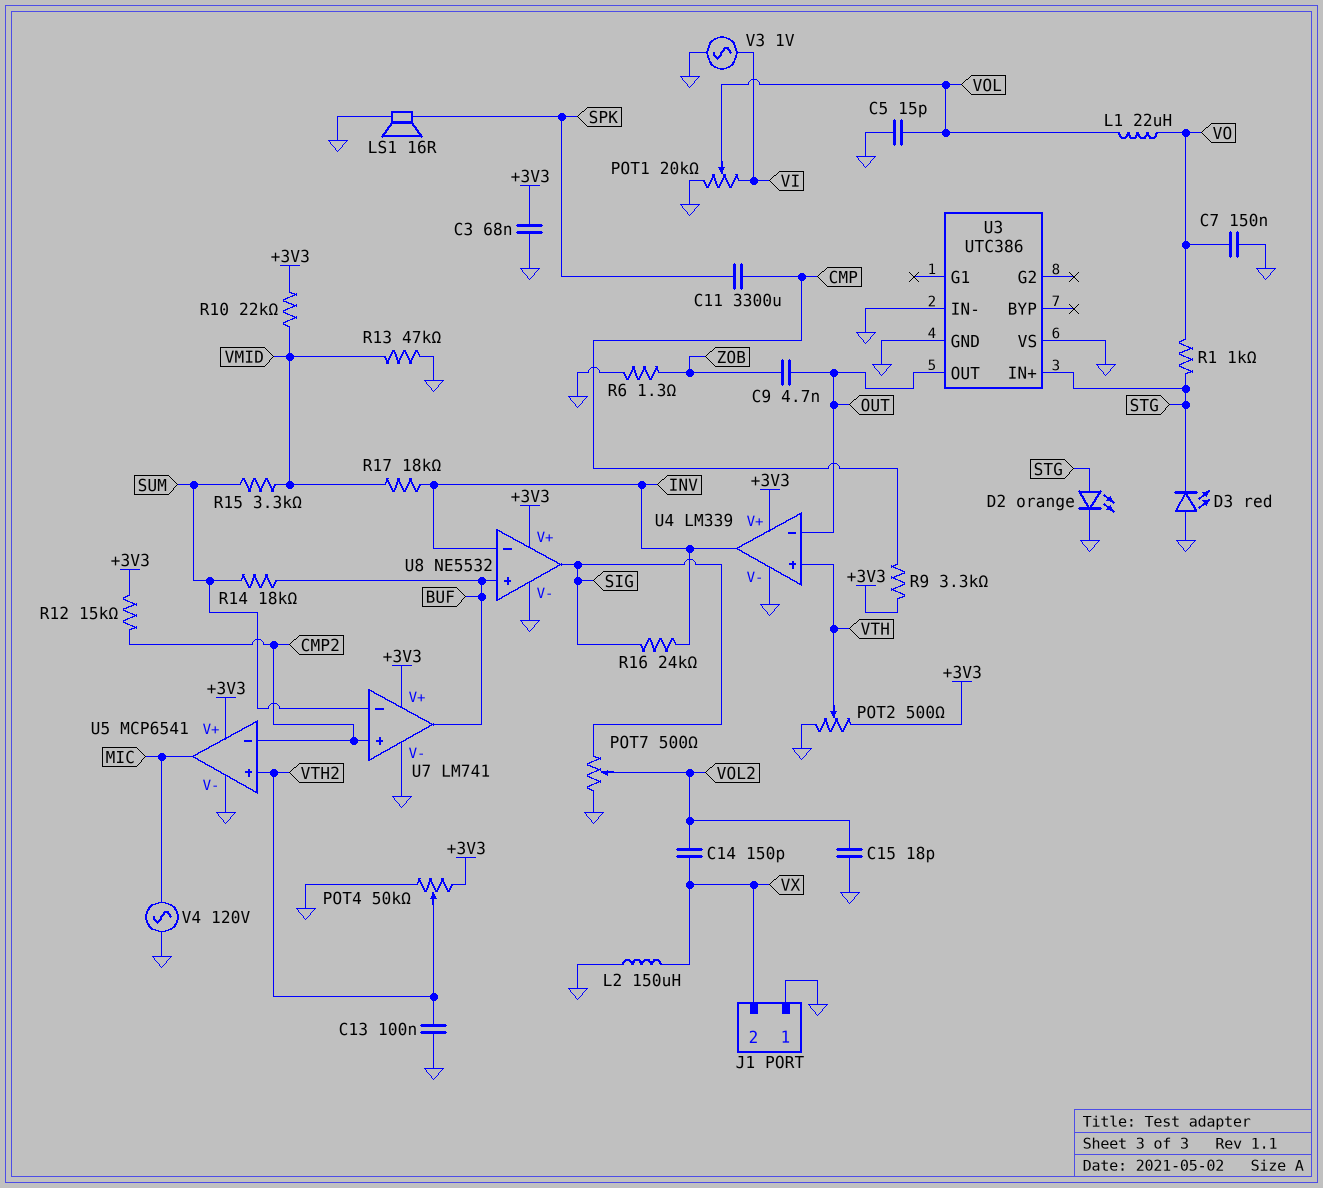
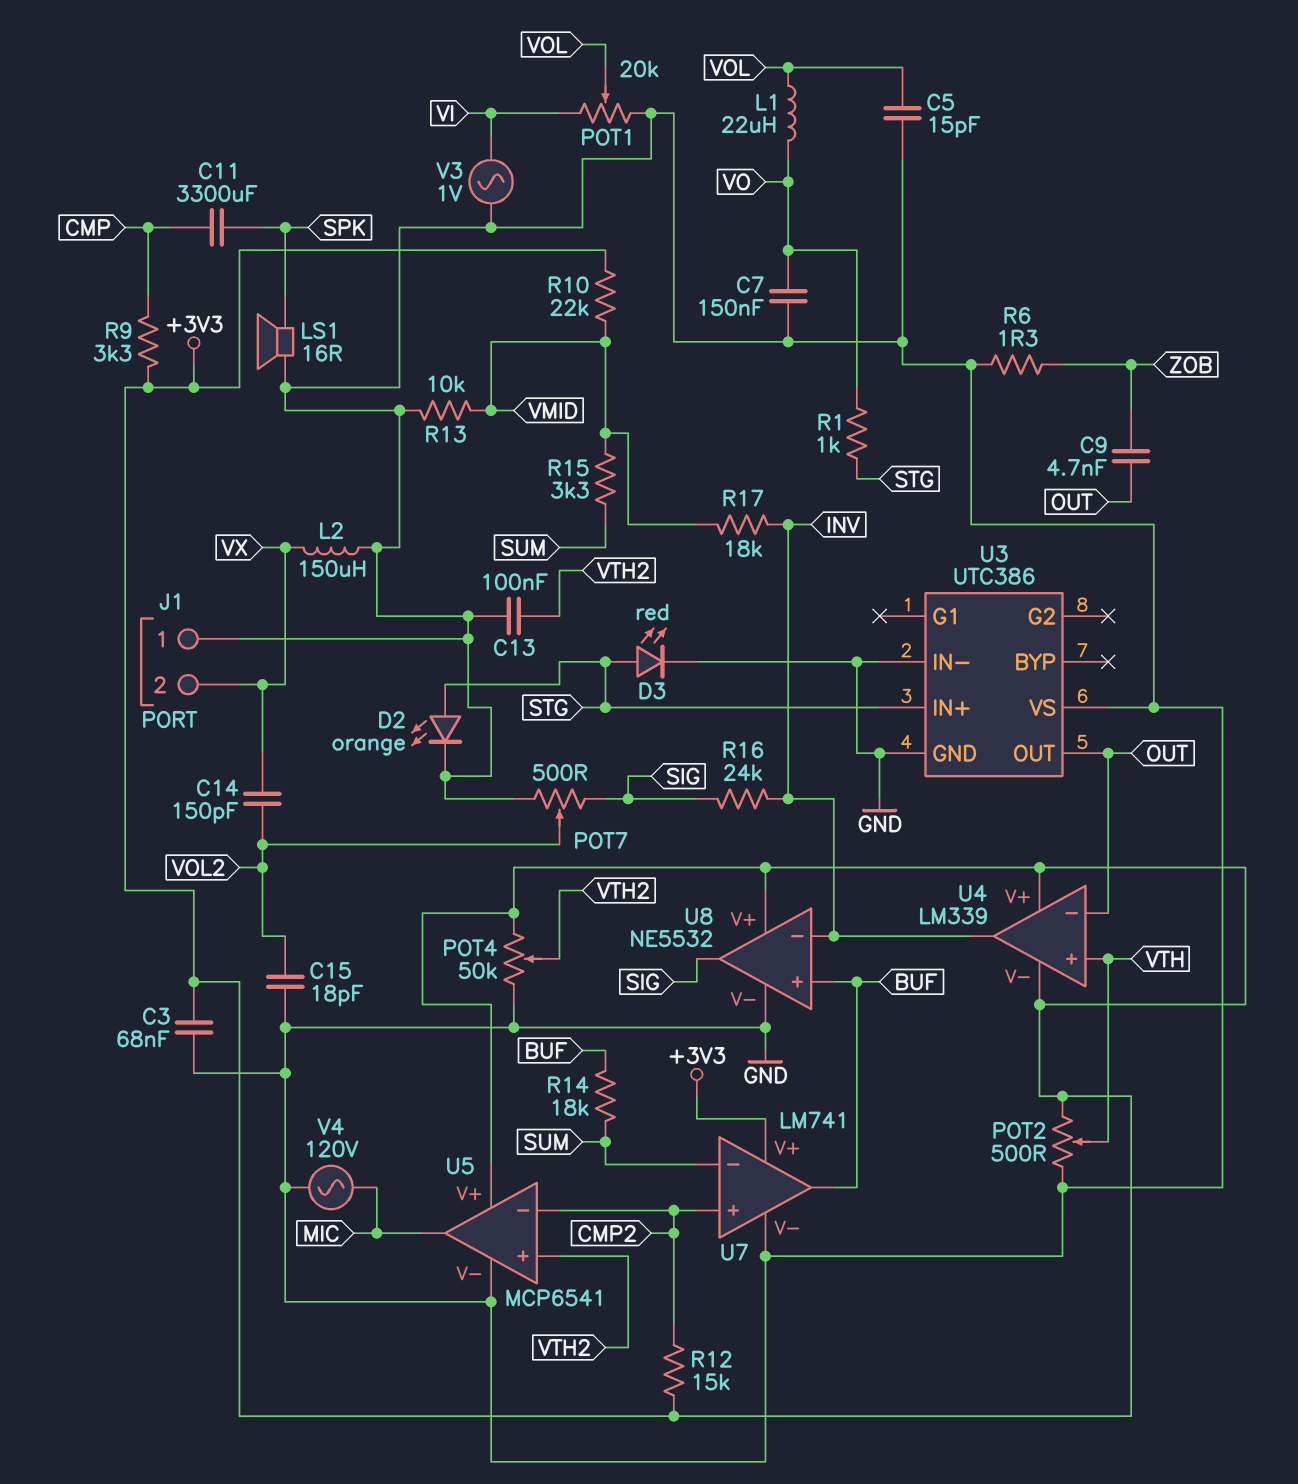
D3: LED red (A GND, K STG) -> LED red (A STG, K GND)
R13: 47k (GND, VMID) -> 10k (GND, VMID)
U4 pin V-: GND -> +3V3

